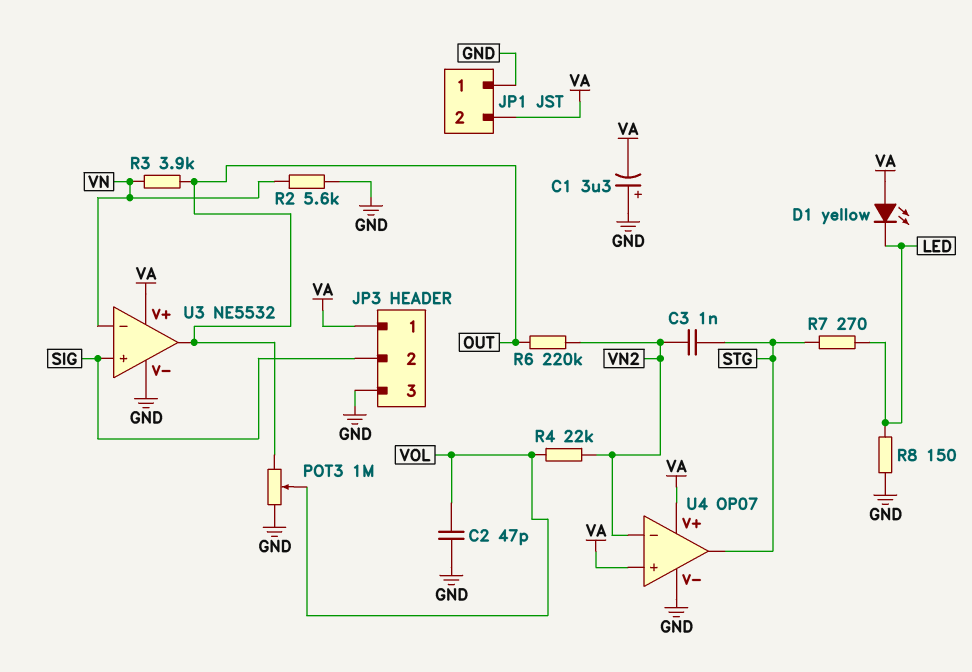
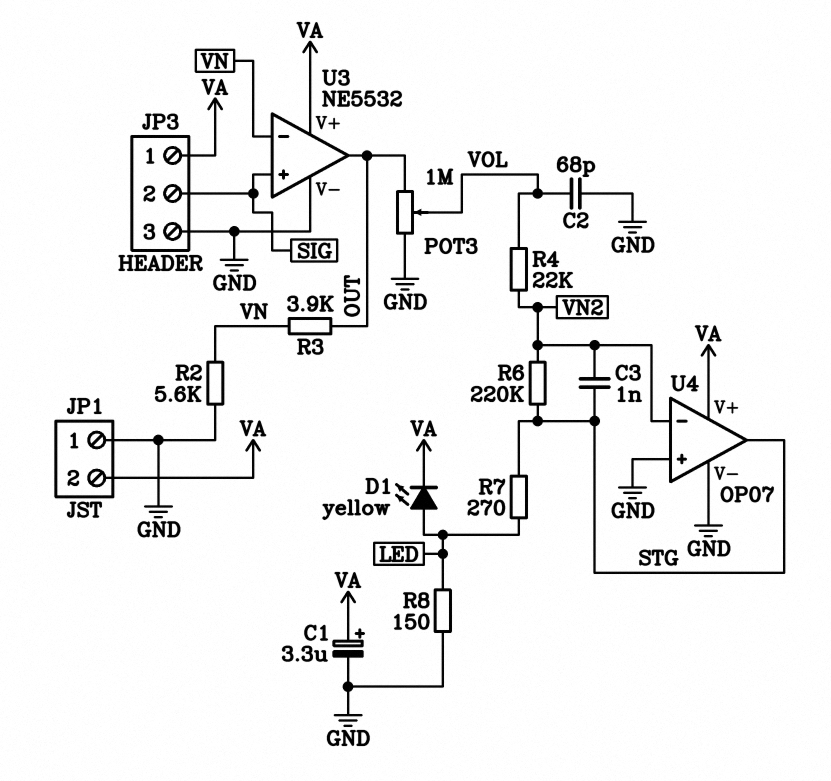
C1: 3.3uF (plus GND, minus VA) -> 3.3uF (plus VA, minus GND)
C2: 47pF (GND, VOL) -> 68pF (GND, VOL)
D1: LED yellow (A VA, K LED) -> LED yellow (A LED, K VA)
R6: 220k (OUT, VN2) -> 220k (STG, VN2)
U4 pin in+: VA -> GND

